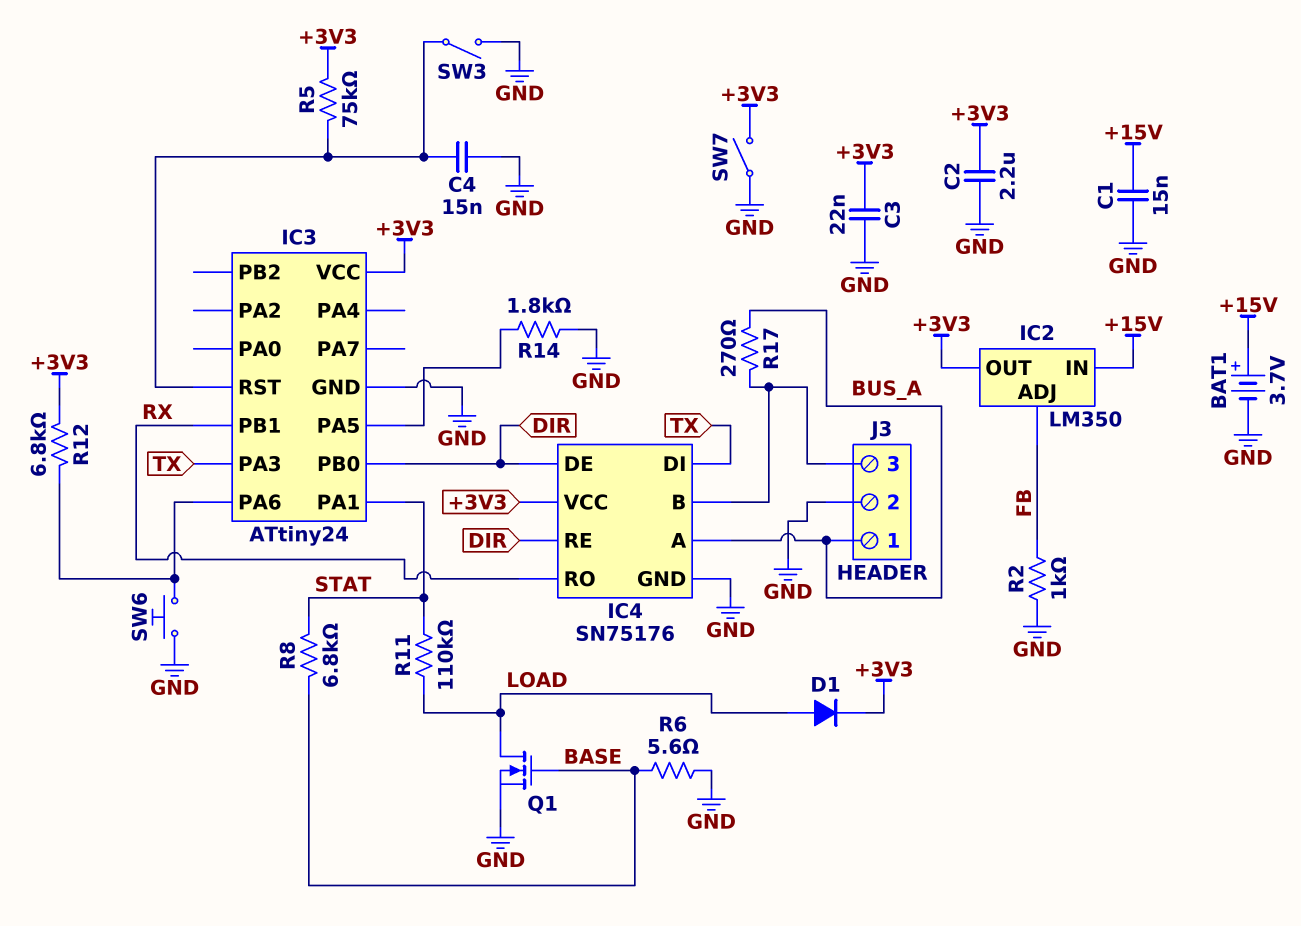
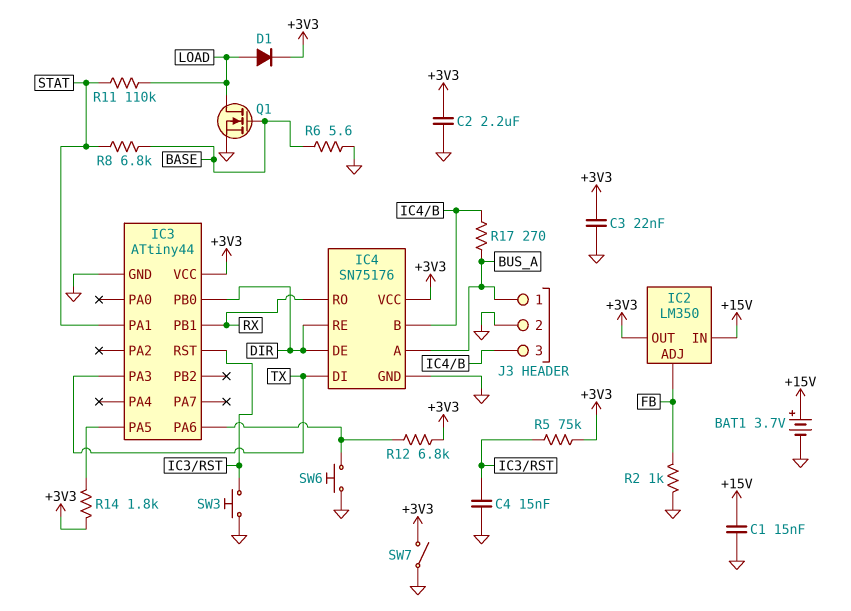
IC3: ATtiny24 -> ATtiny44
R14: 1.8k (GND, IC3/PA5) -> 1.8k (+3V3, IC3/PA5)
SW3: switch (GND, IC3/RST) -> button (GND, IC3/RST)

